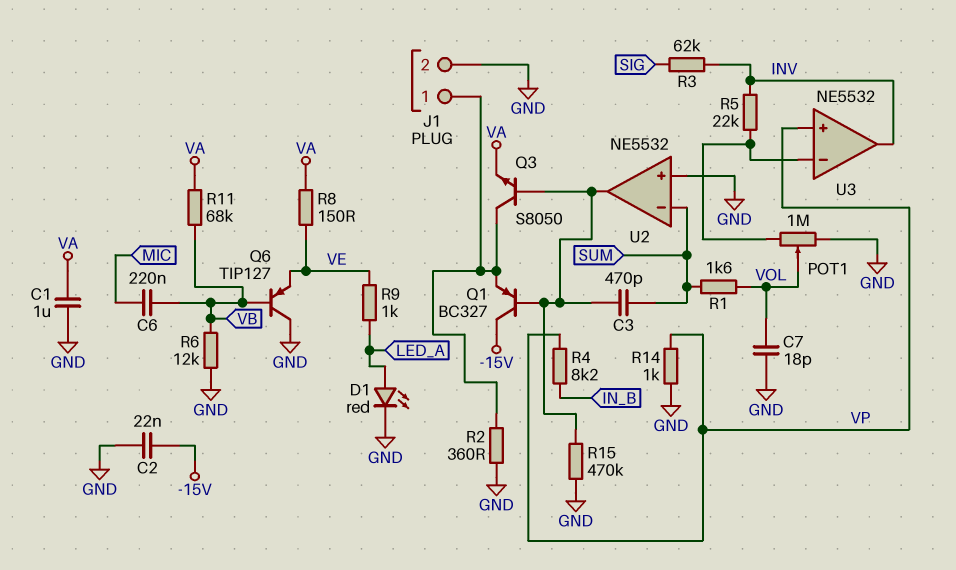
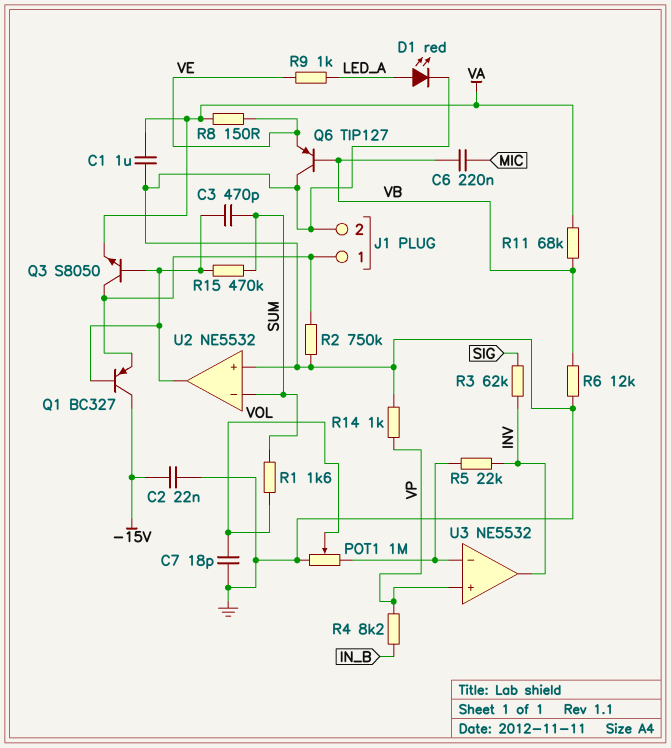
R2: 360 (GND, J1/1) -> 750k (GND, J1/1)
R15: 470k (GND, U2/out) -> 470k (SUM, U2/out)

